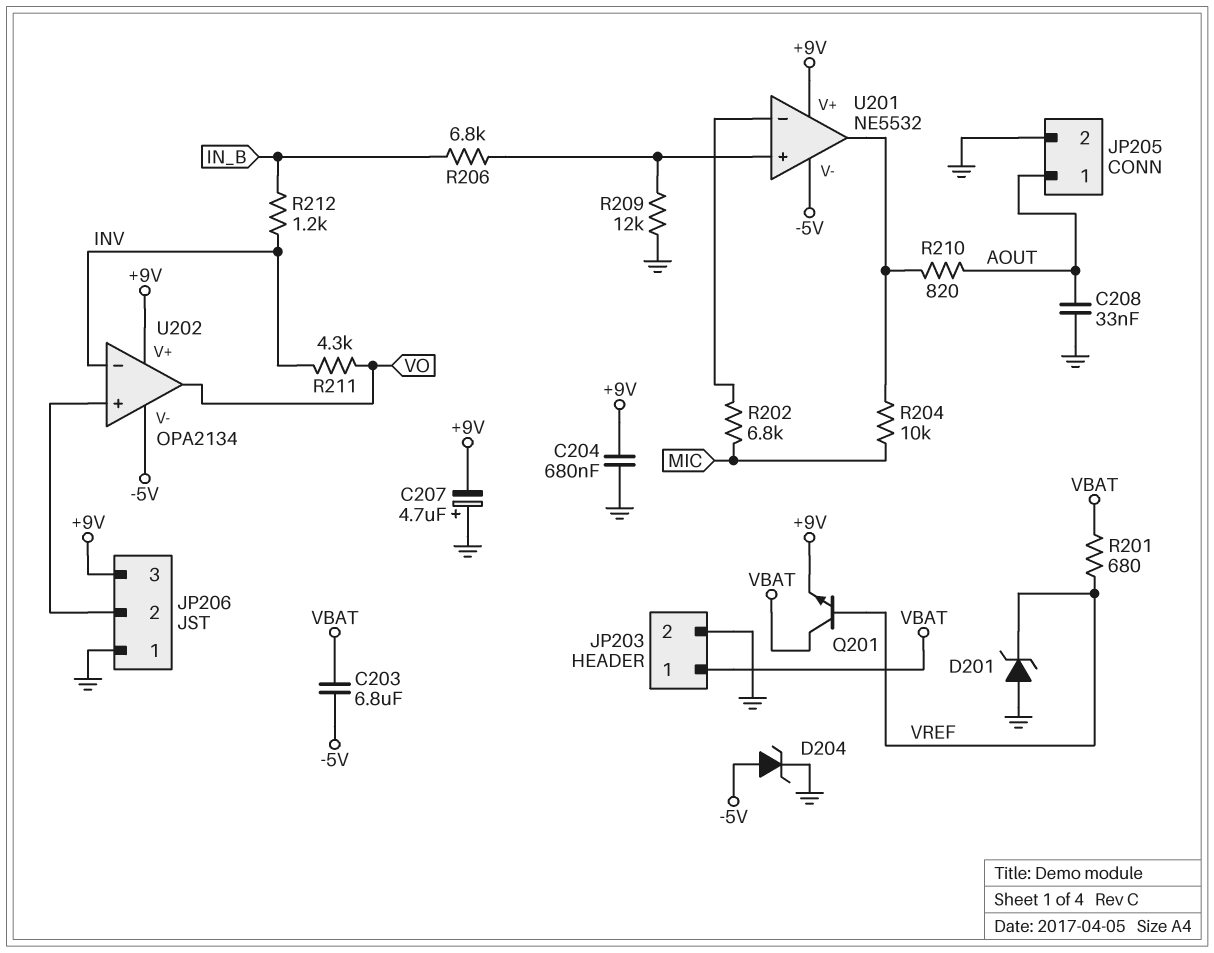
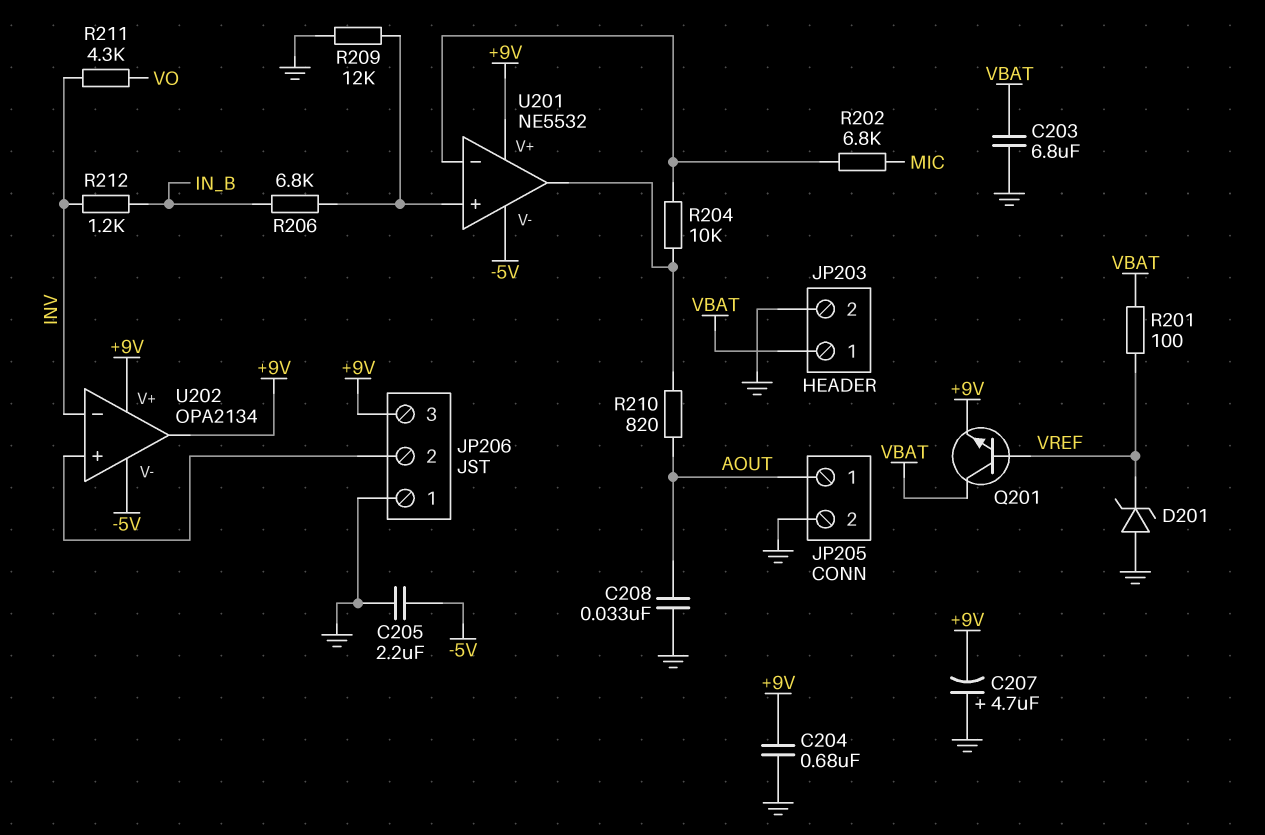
C203: 6.8uF (-5V, VBAT) -> 6.8uF (GND, VBAT)
C205: none -> 2.2uF (-5V, GND)
D204: zener (A -5V, K GND) -> none
R201: 680 (VBAT, VREF) -> 100 (VBAT, VREF)
R204: 10k (MIC, U201/out) -> 10k (U201/in-, U201/out)
U202 pin out: VO -> +9V

